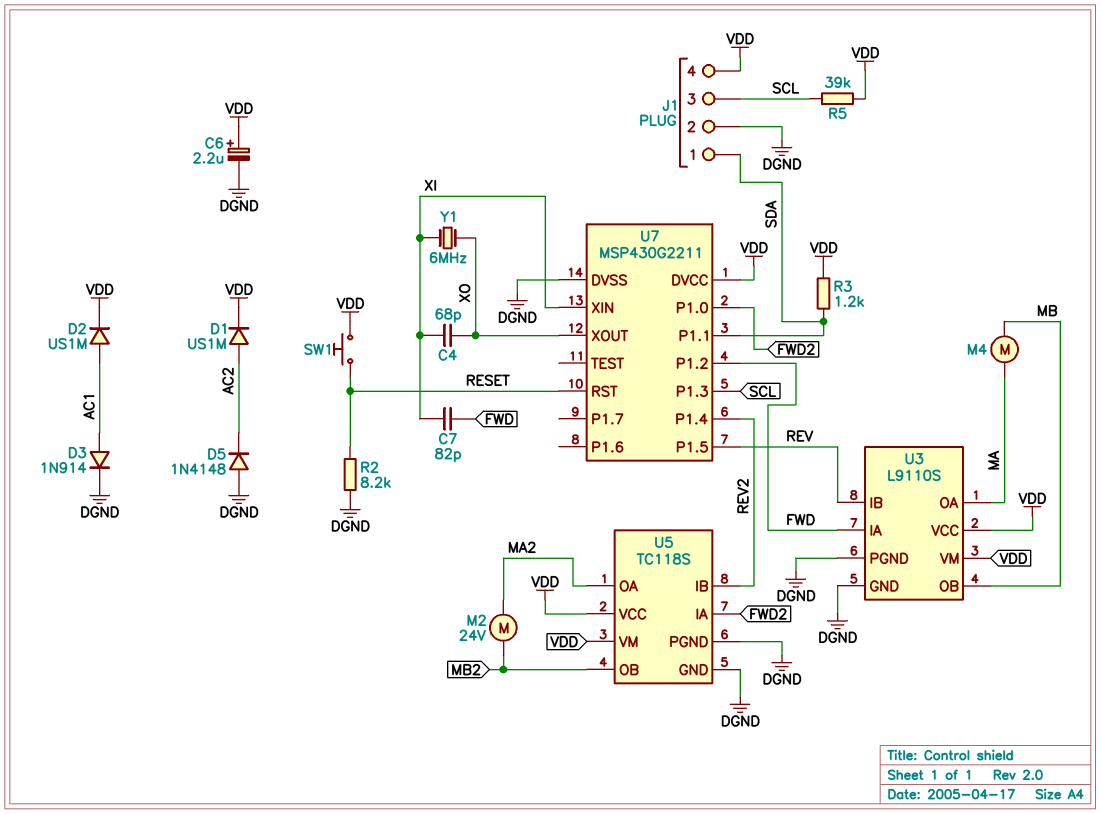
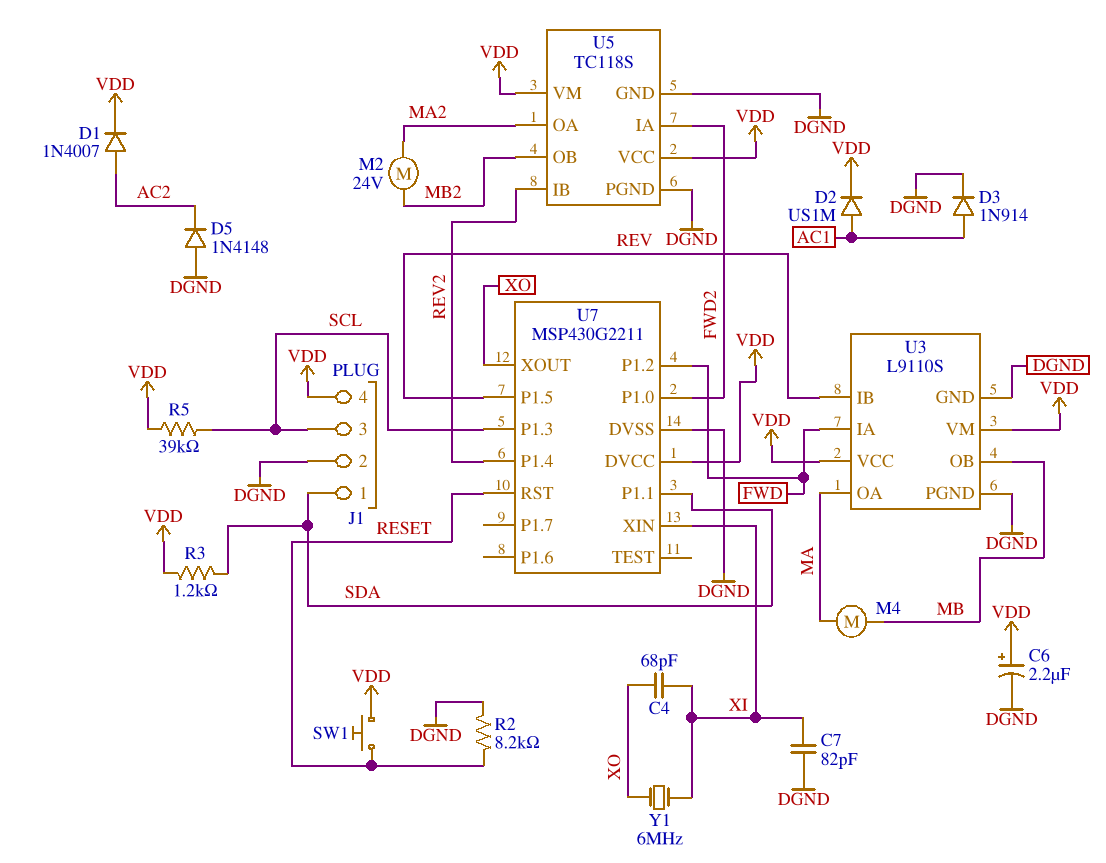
C7: 82pF (FWD, XI) -> 82pF (DGND, XI)
D1: diode US1M (A AC2, K VDD) -> diode 1N4007 (A AC2, K VDD)

